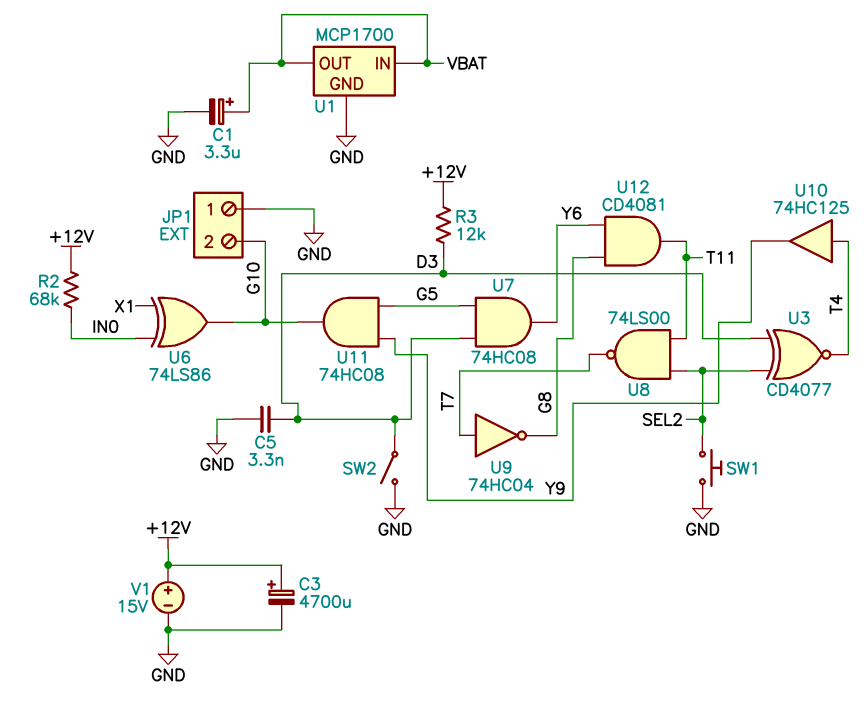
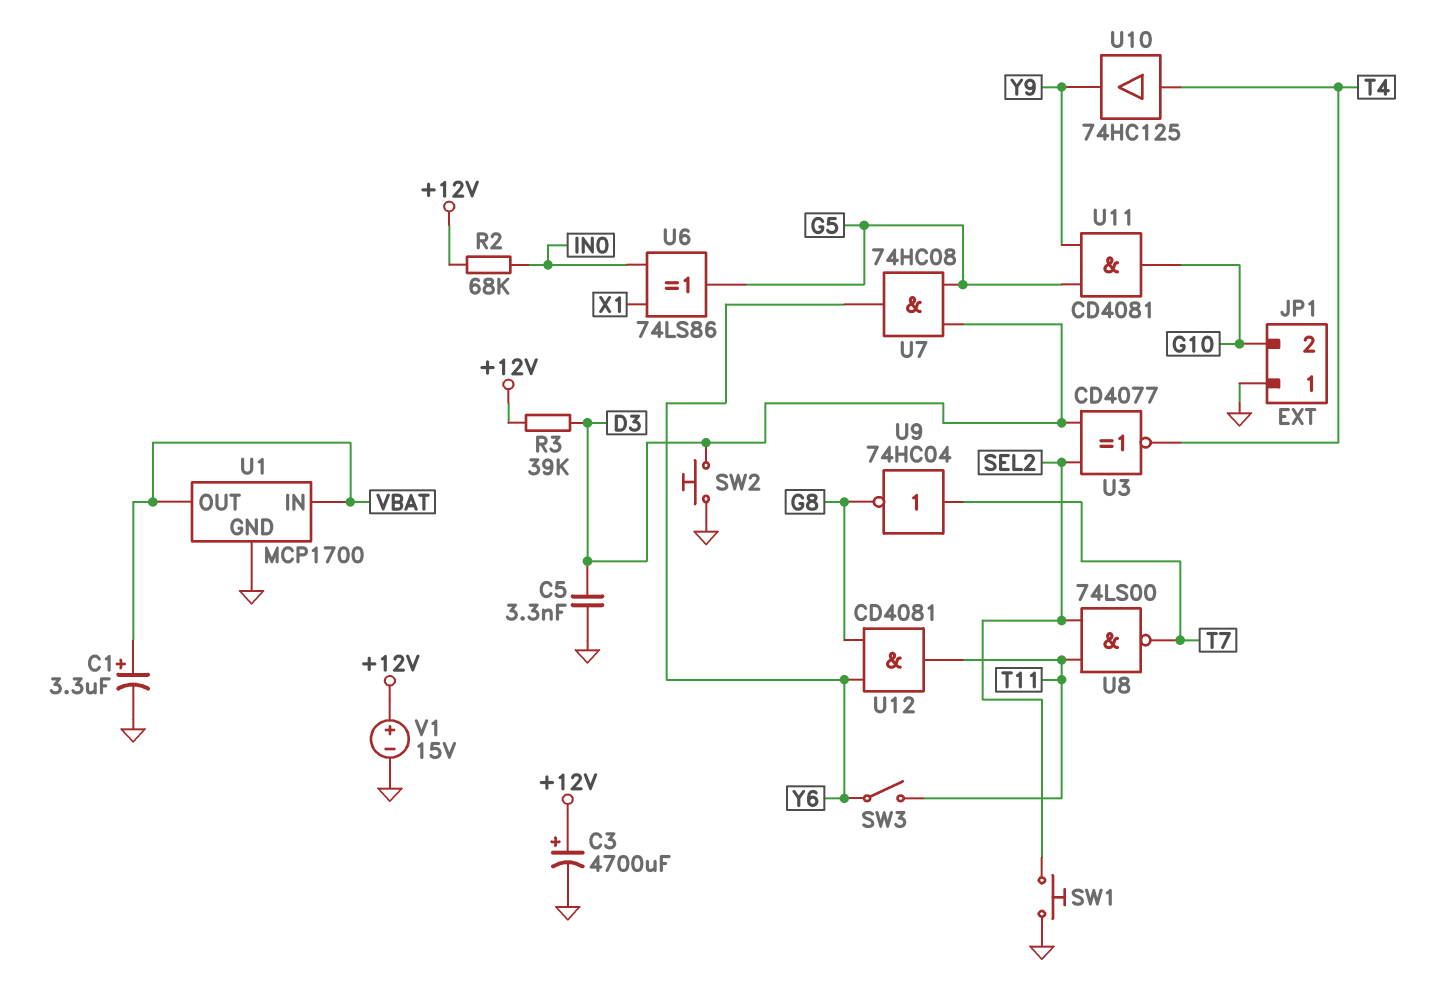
R3: 12k (+12V, D3) -> 39k (+12V, D3)
SW2: switch (D3, GND) -> button (D3, GND)
SW3: none -> switch (T11, Y6)
U6: XOR 74LS86 (in IN0, in X1, out G10) -> XOR 74LS86 (in IN0, in X1, out G5)
U11: AND 74HC08 (in G5, in Y9, out G10) -> AND CD4081 (in G5, in Y9, out G10)

